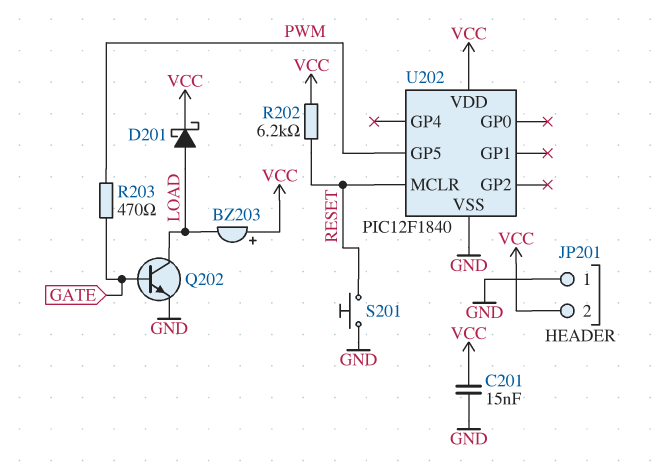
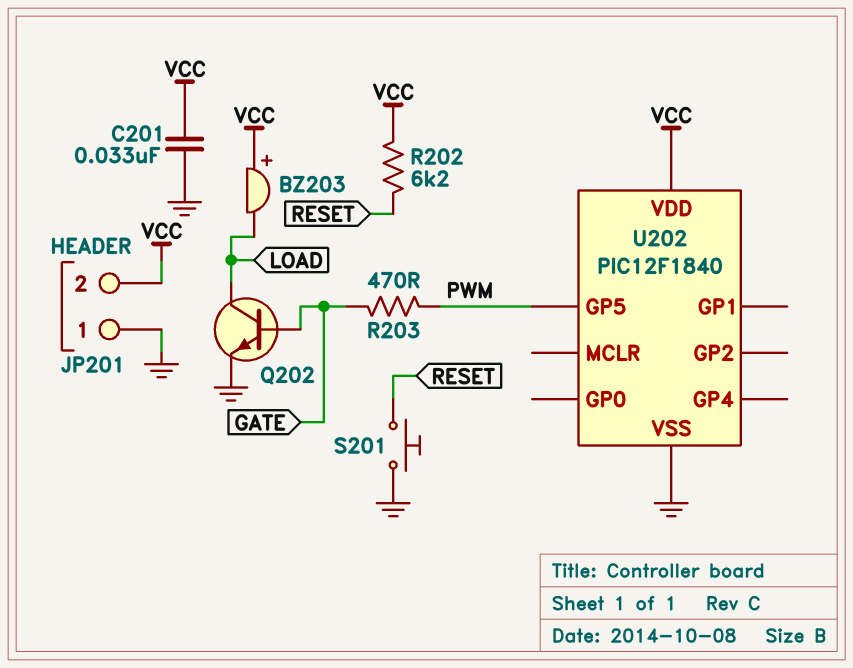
C201: 15nF (GND, VCC) -> 33nF (GND, VCC)
D201: schottky (A LOAD, K VCC) -> none
U202 pin MCLR: RESET -> none

